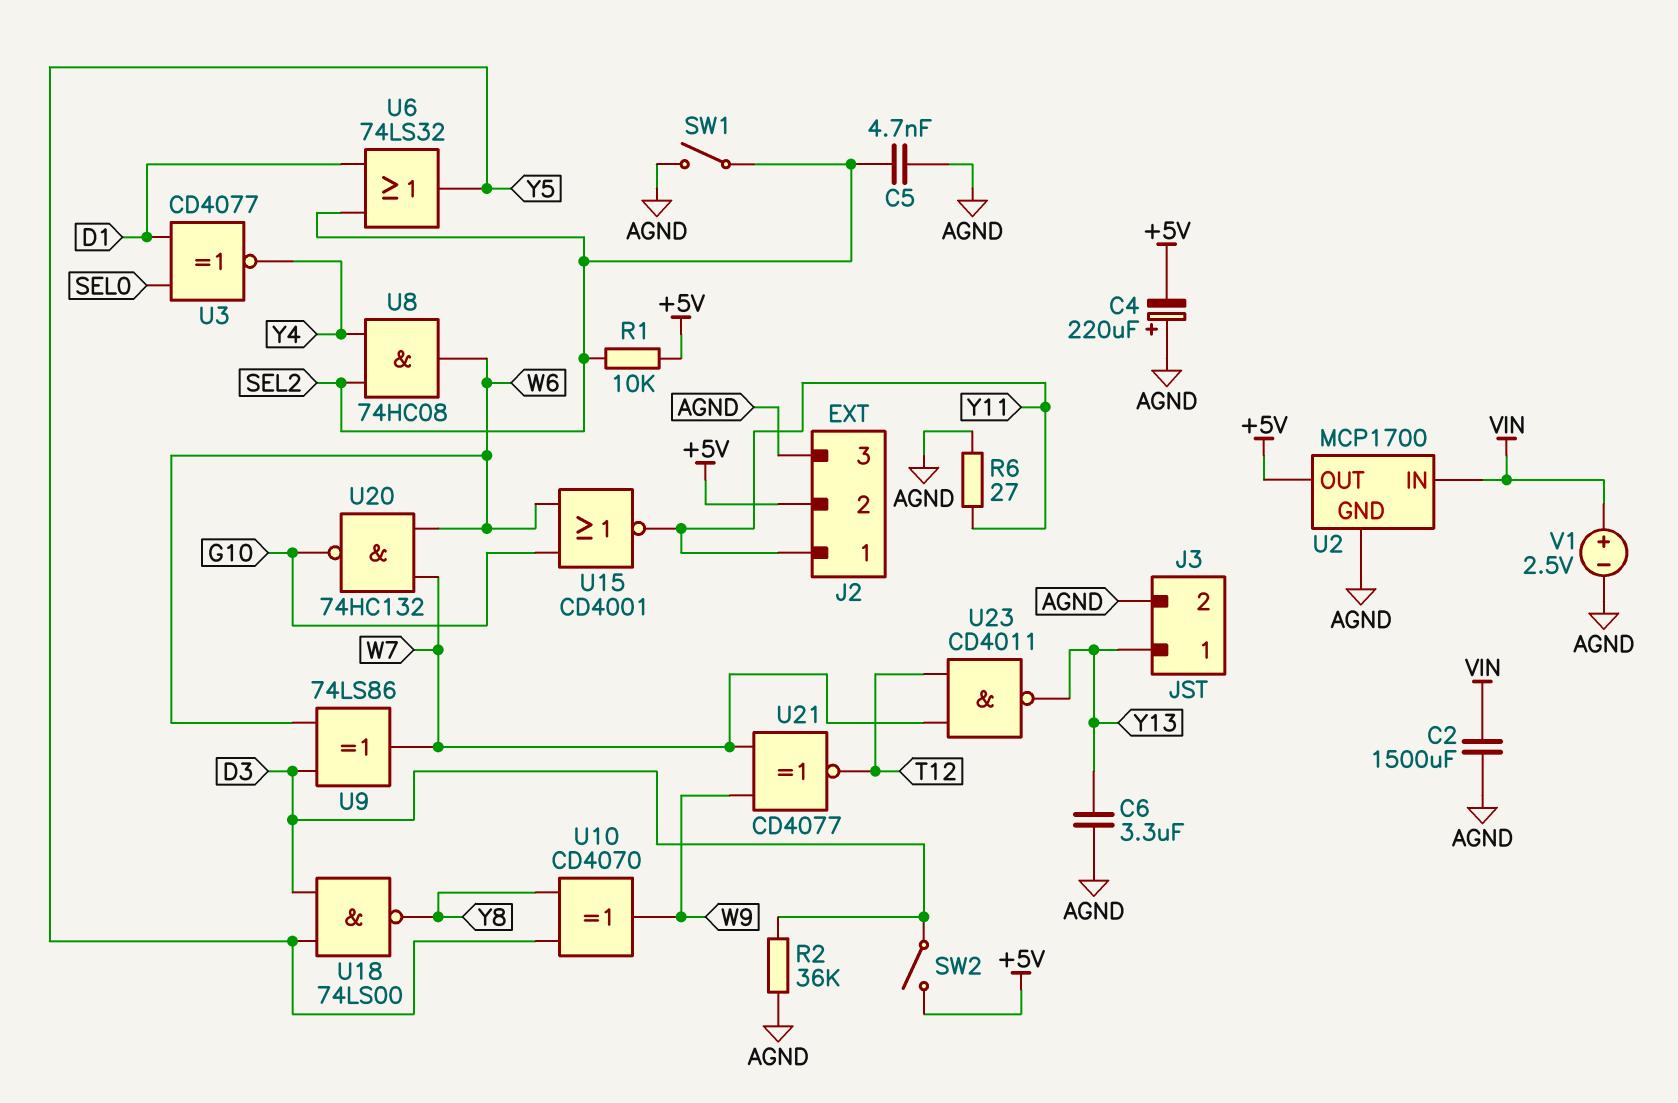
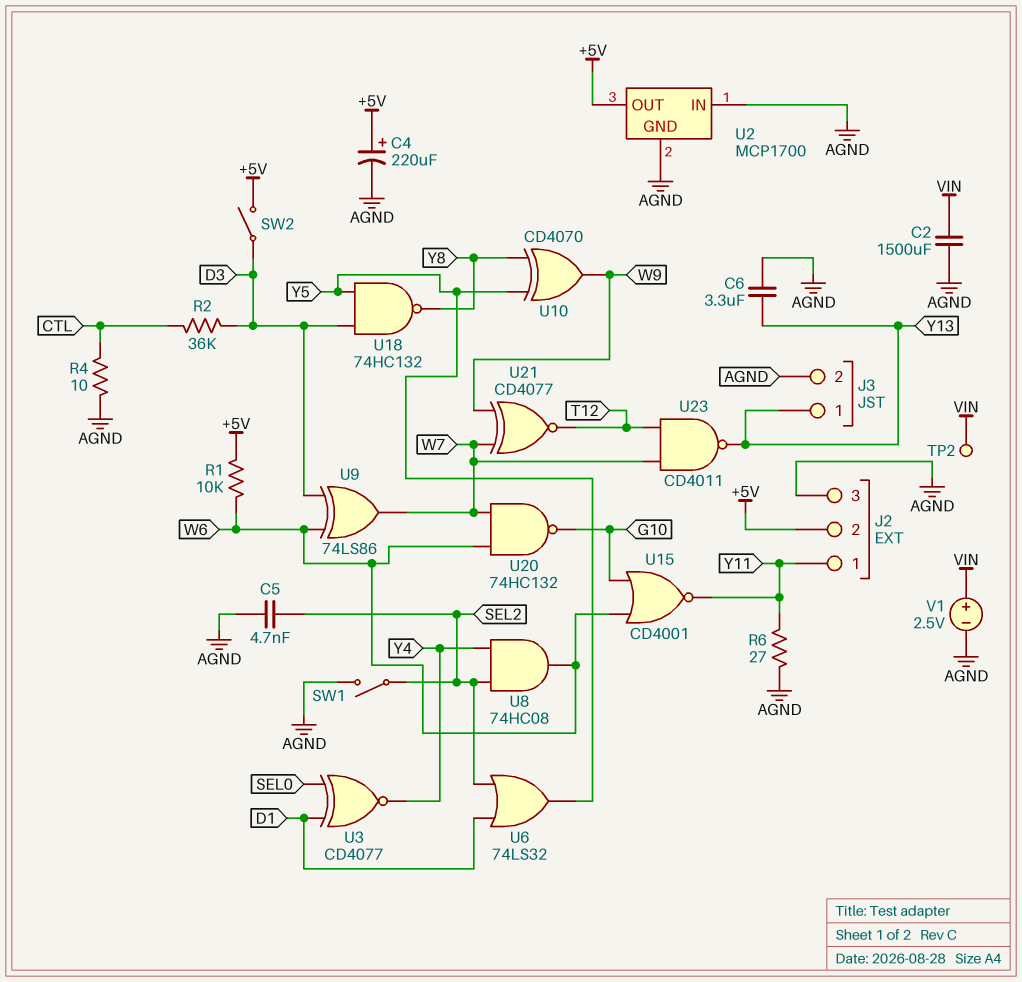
C4: 220uF (plus AGND, minus +5V) -> 220uF (plus +5V, minus AGND)
R1: 10k (+5V, SEL2) -> 10k (+5V, W6)
R2: 36k (AGND, D3) -> 36k (CTL, D3)
R4: none -> 10 (AGND, CTL)
TP2: none -> test point (VIN)
U2 pin IN: VIN -> AGND
U18: NAND 74LS00 (in D3, in Y5, out Y8) -> NAND 74HC132 (in D3, in Y5, out Y8)

